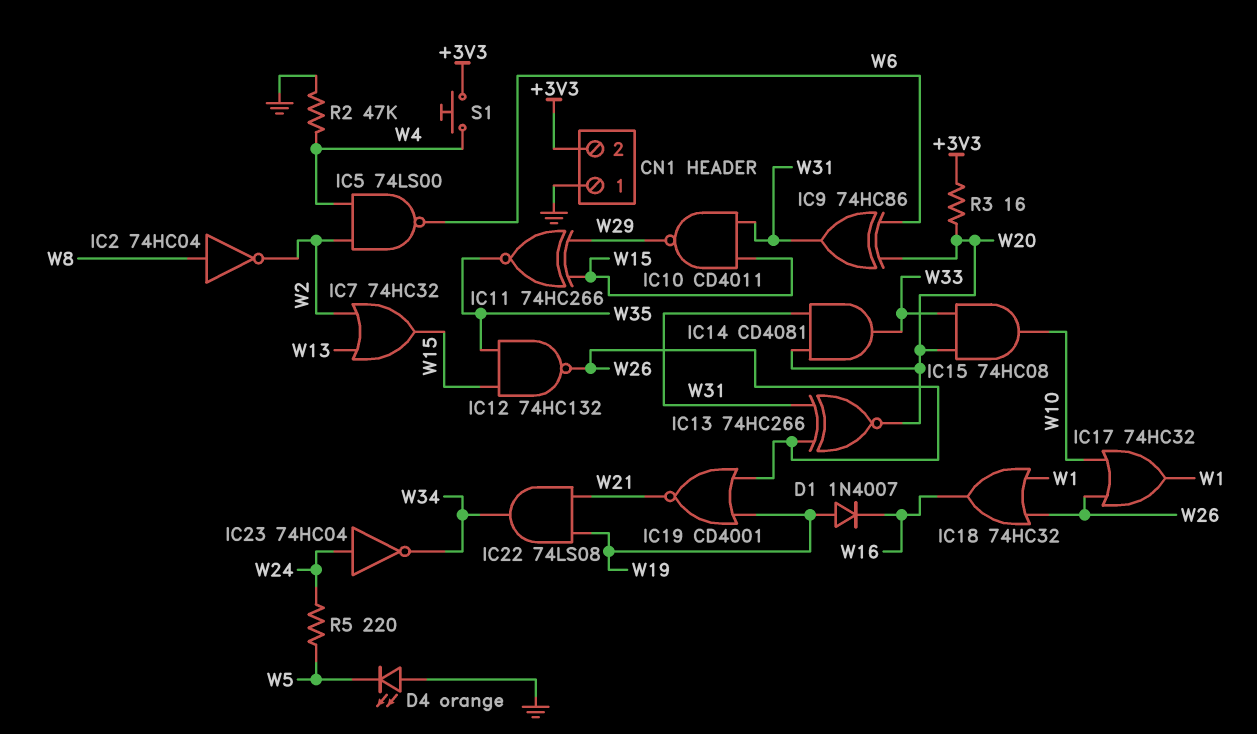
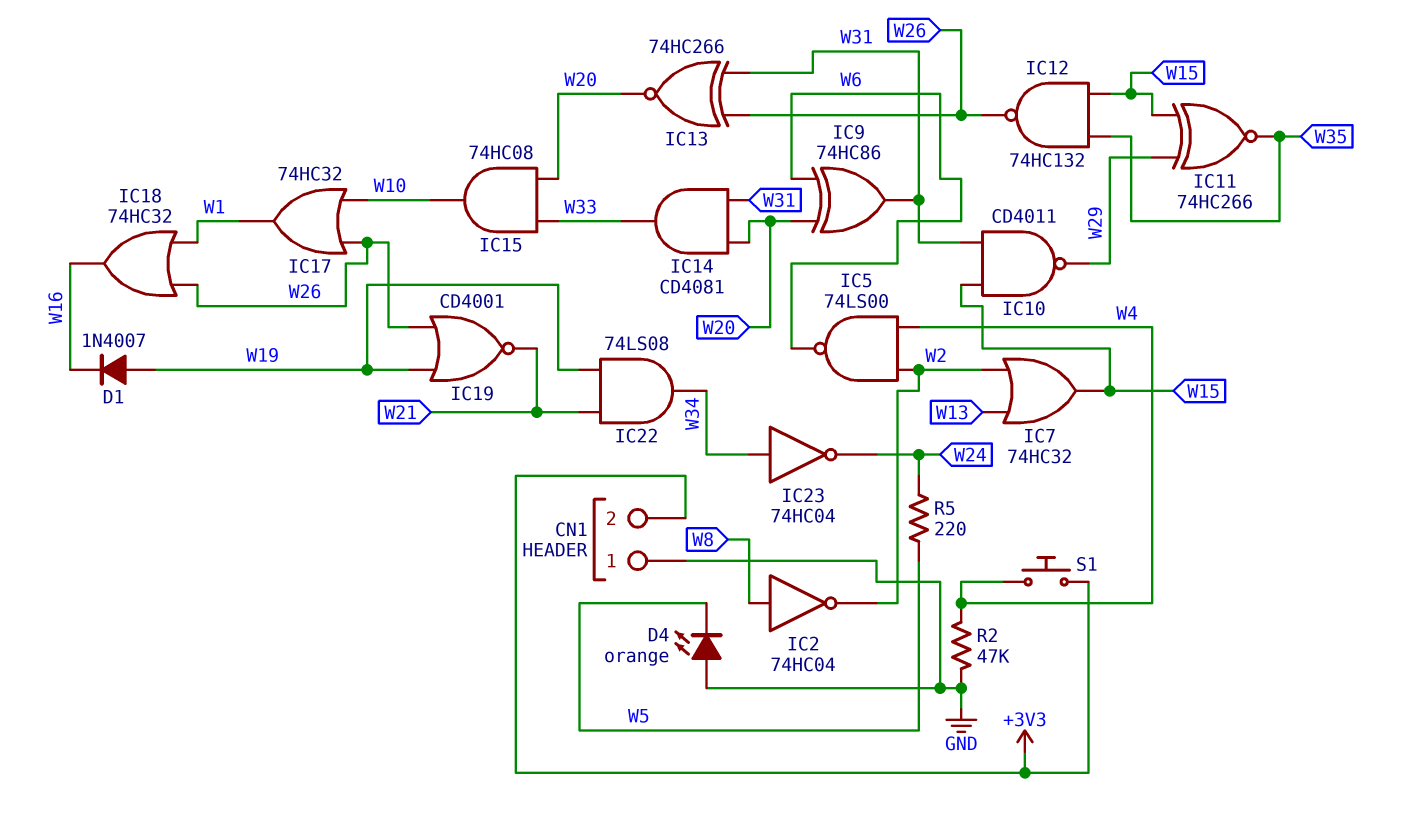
IC23: NOT 74HC04 (in W24, out W34) -> NOT 74HC04 (in W34, out W24)
R3: 16 (+3V3, W20) -> none

